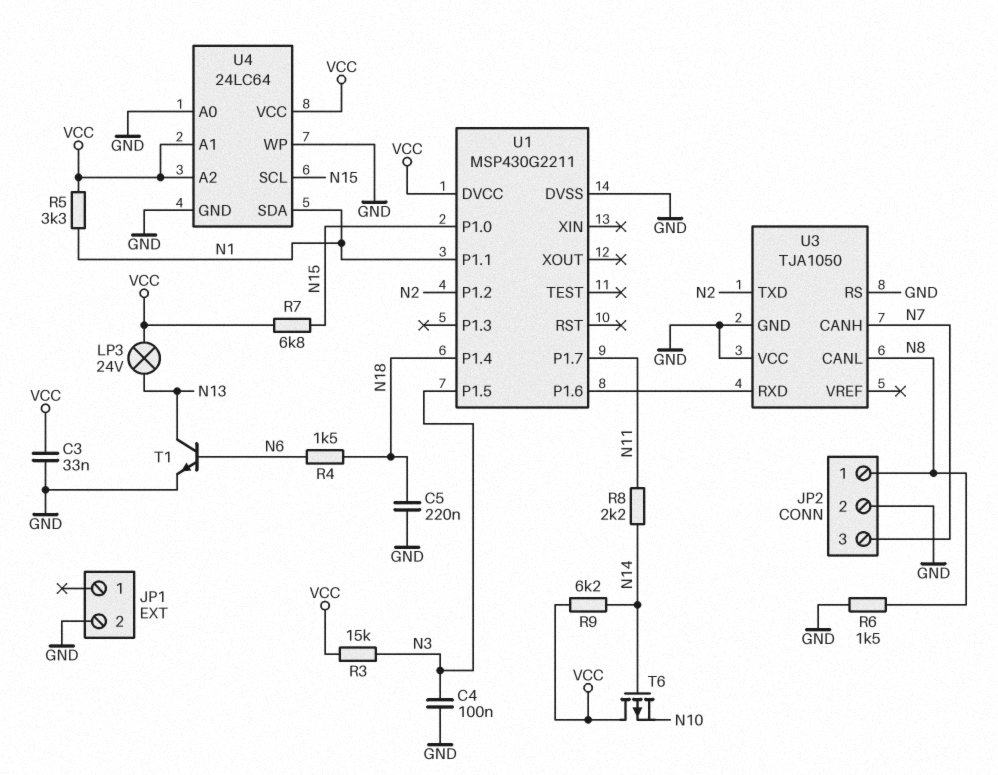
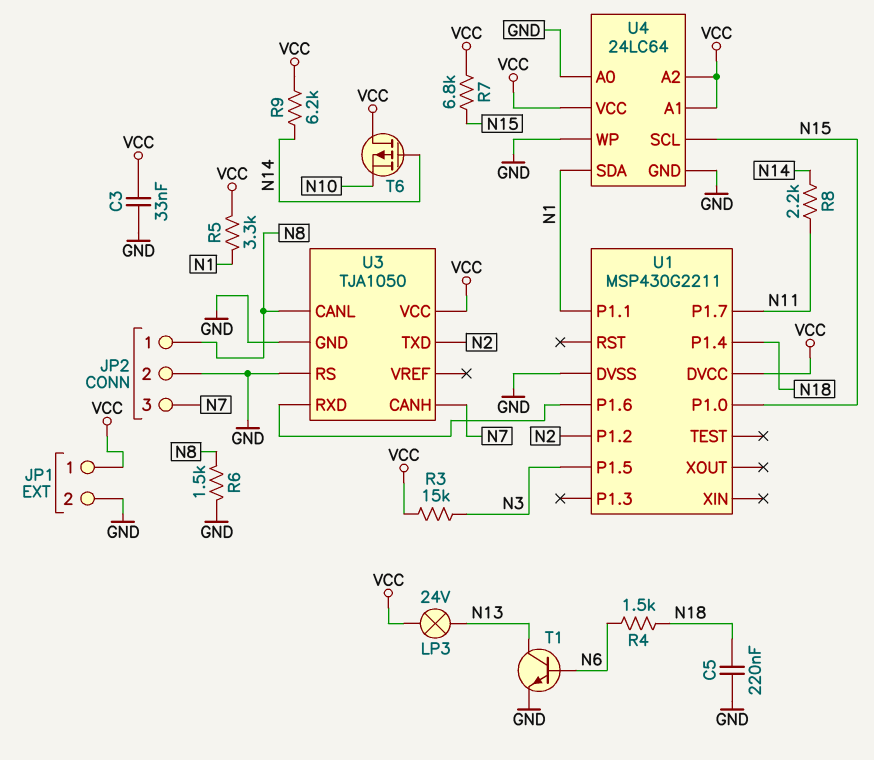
C4: 100nF (GND, N3) -> none
JP1 pin 1: none -> VCC
U3 pin VCC: GND -> VCC

